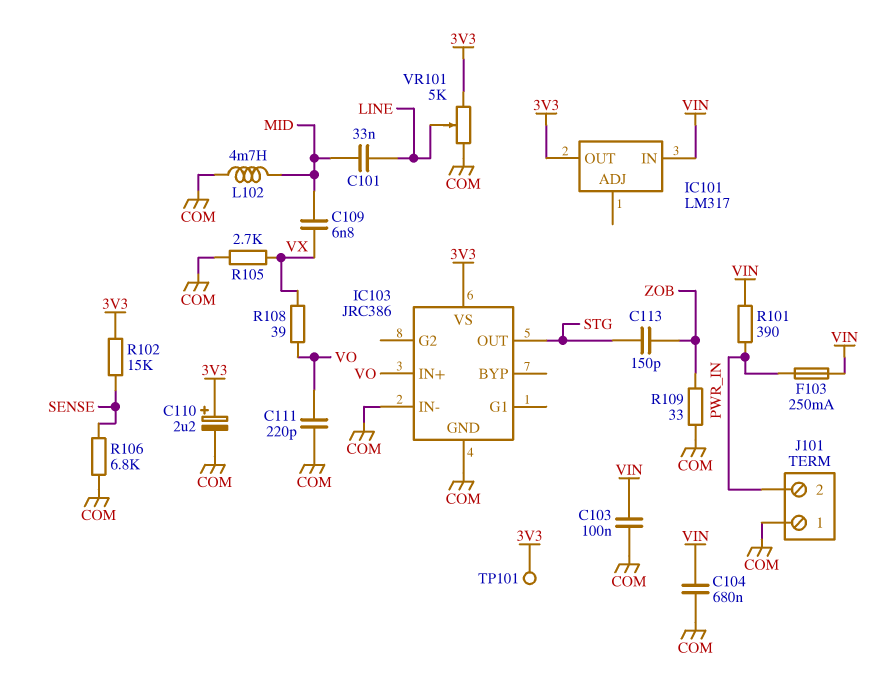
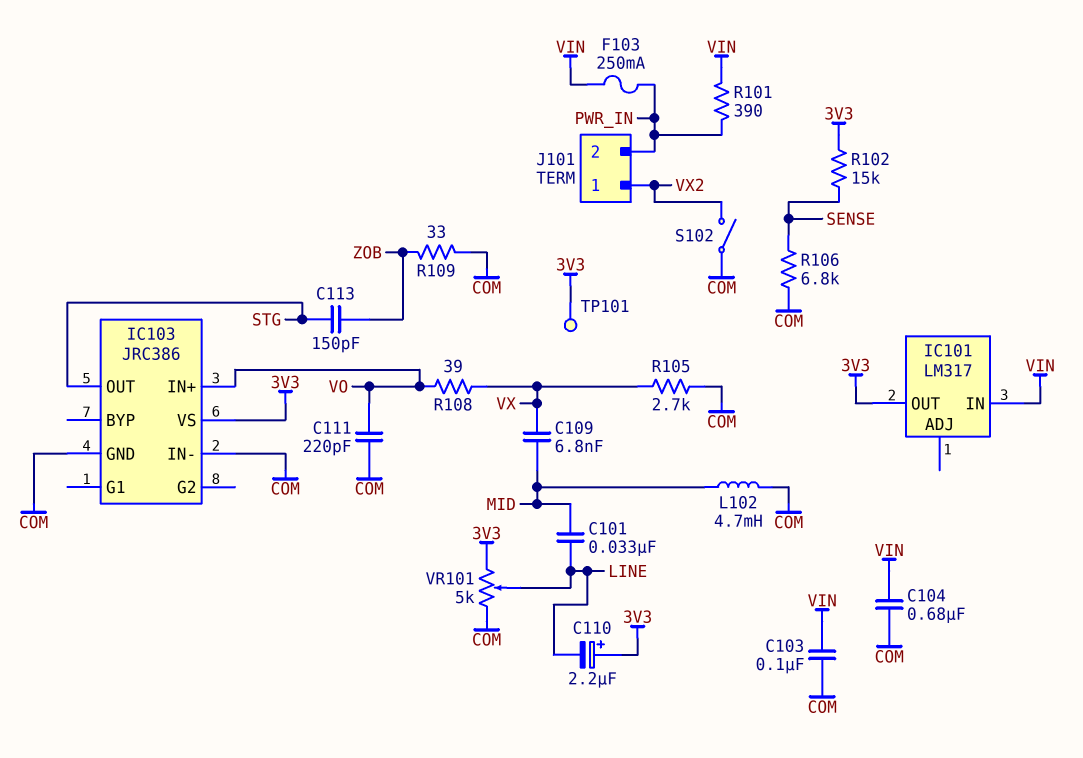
C110: 2.2uF (plus 3V3, minus COM) -> 2.2uF (plus 3V3, minus LINE)
J101 pin 1: COM -> VX2
S102: none -> switch (COM, VX2)

